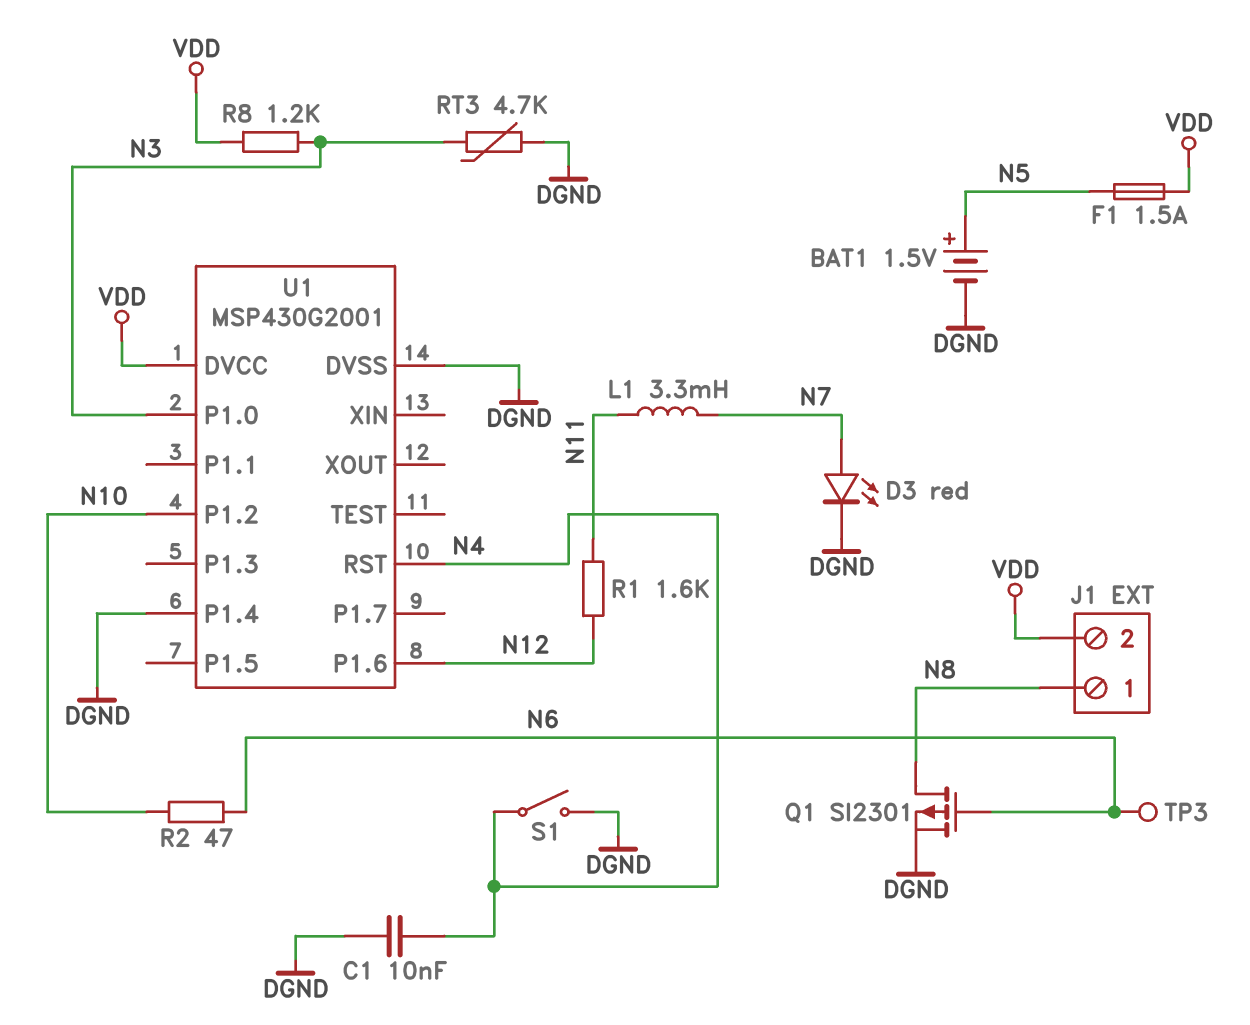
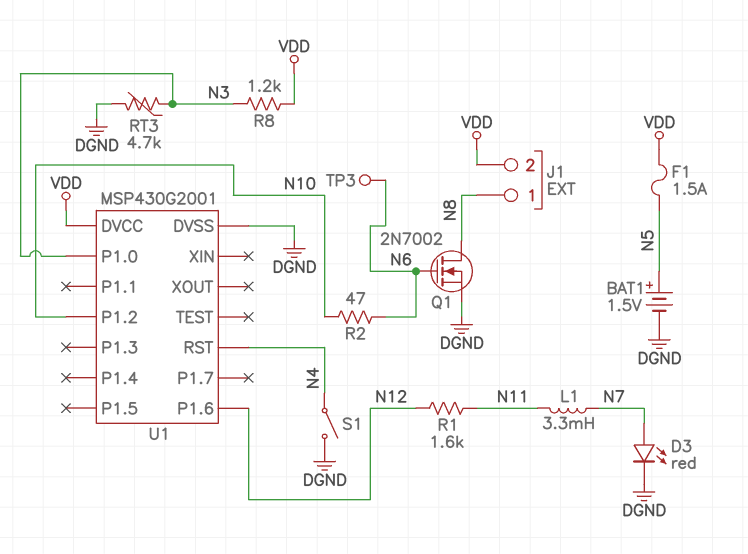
C1: 10nF (DGND, N4) -> none
Q1: PMOS SI2301 (G N6, D N8, S DGND) -> NMOS 2N7002 (G N6, D N8, S DGND)
U1 pin P1.4: DGND -> none

